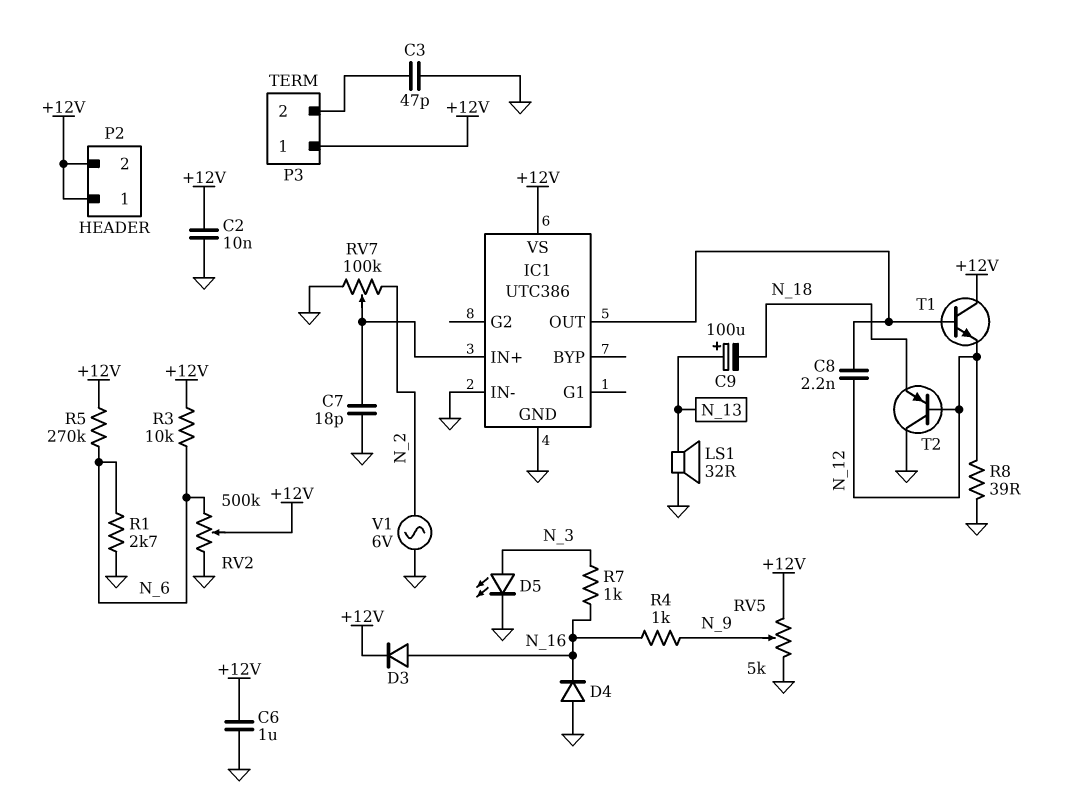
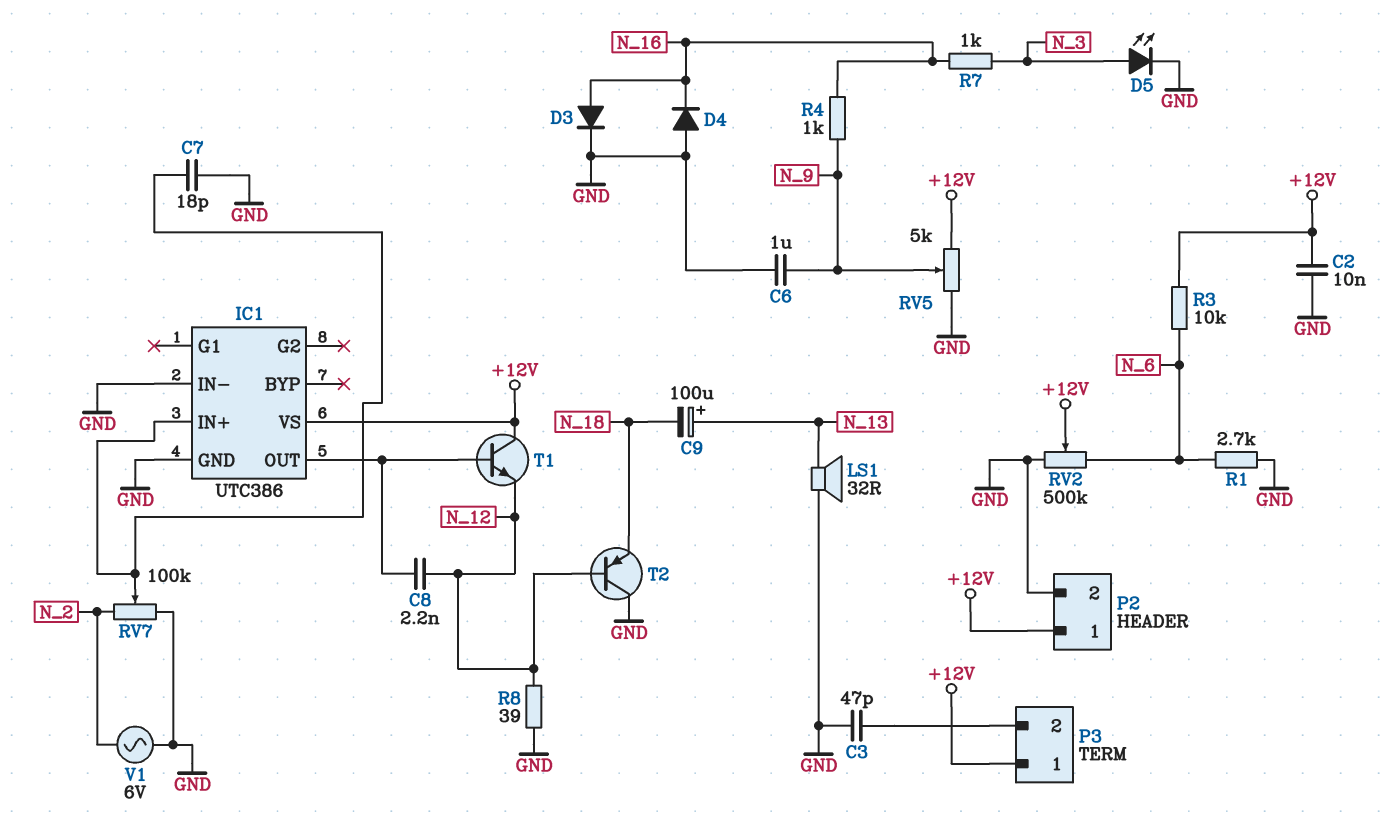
C6: 1uF (+12V, GND) -> 1uF (GND, N_9)
D3: diode (A N_16, K +12V) -> diode (A N_16, K GND)
P2 pin 2: +12V -> GND
R5: 270k (+12V, N_6) -> none

